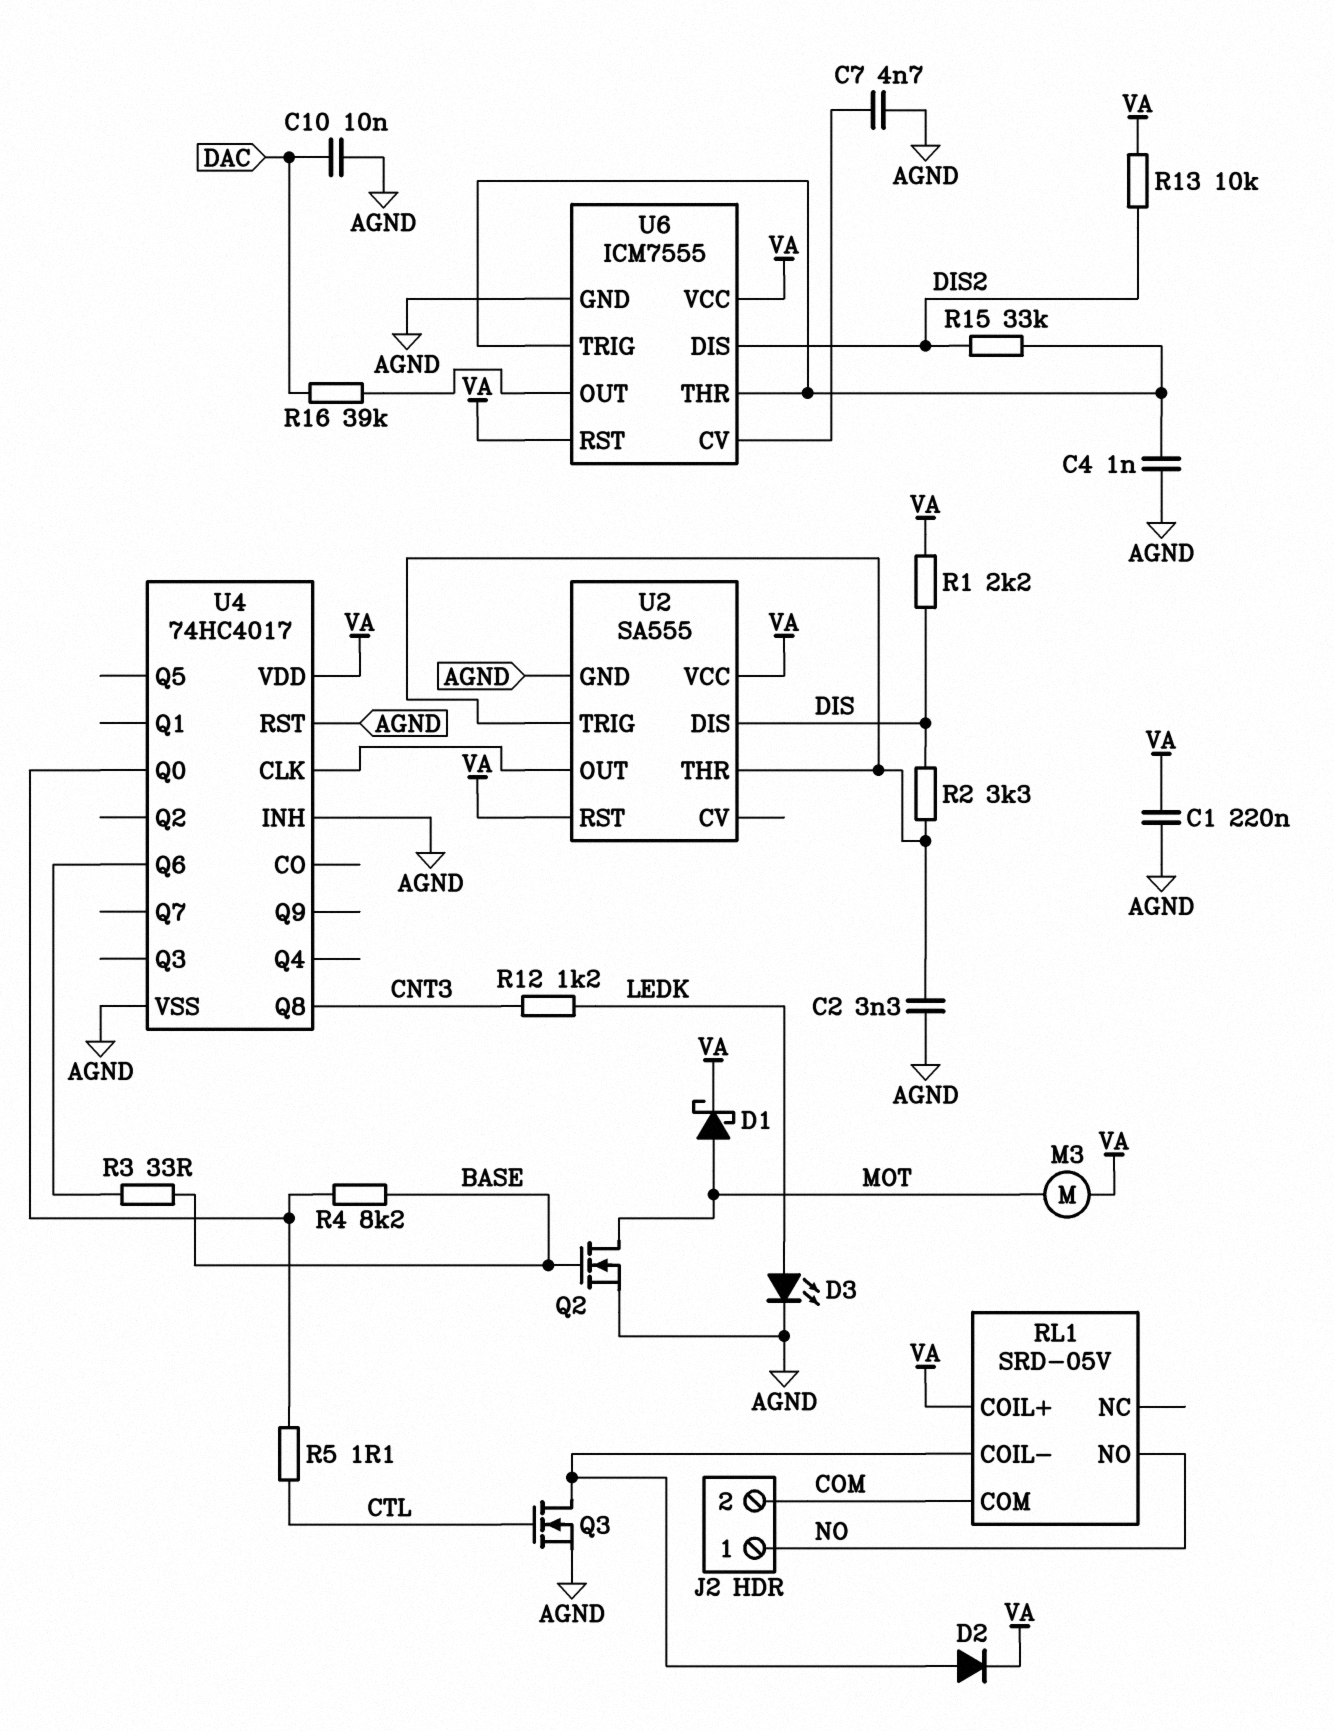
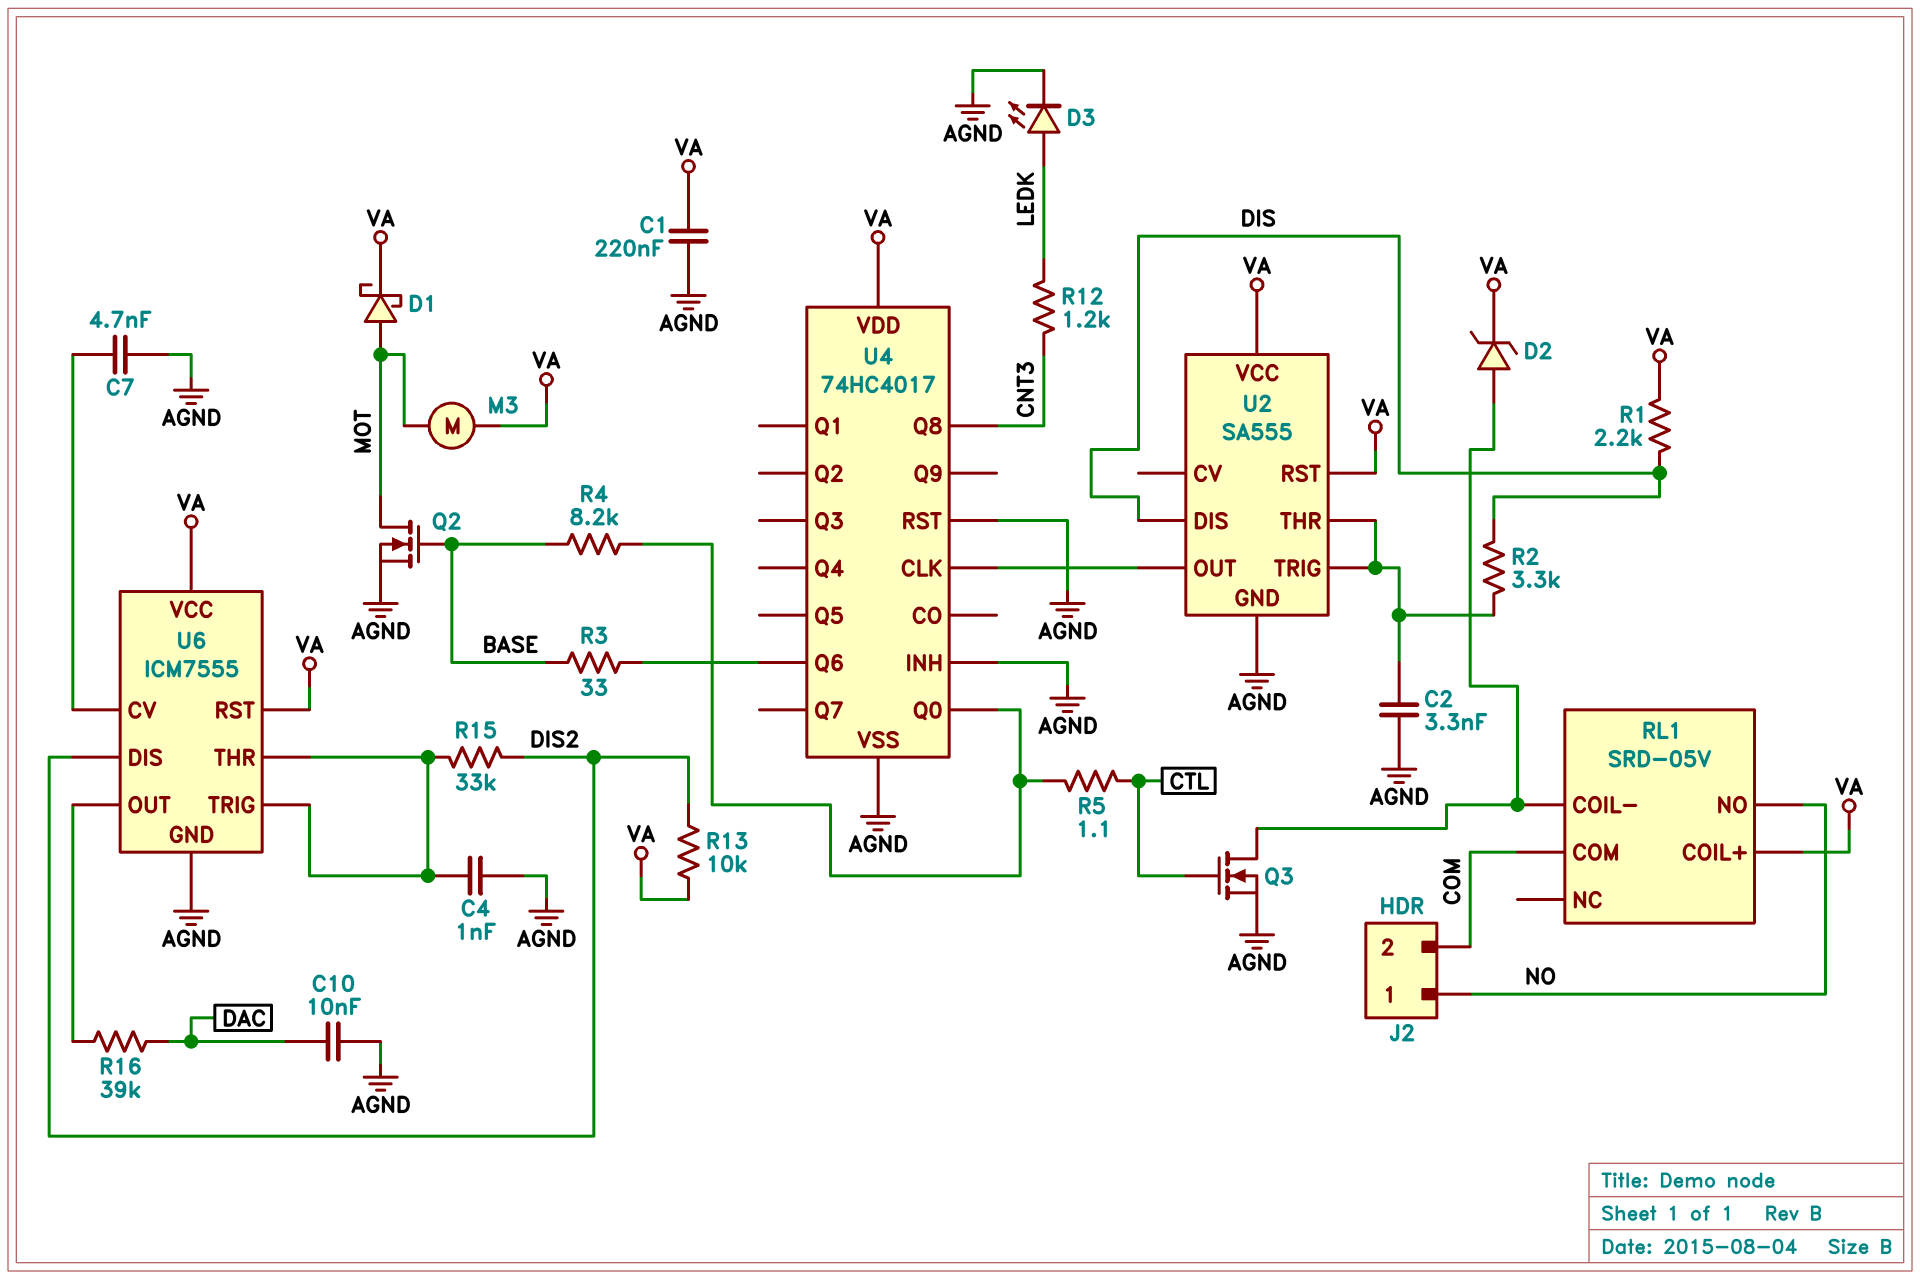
D2: diode (A RL1/COIL-, K VA) -> zener (A RL1/COIL-, K VA)

